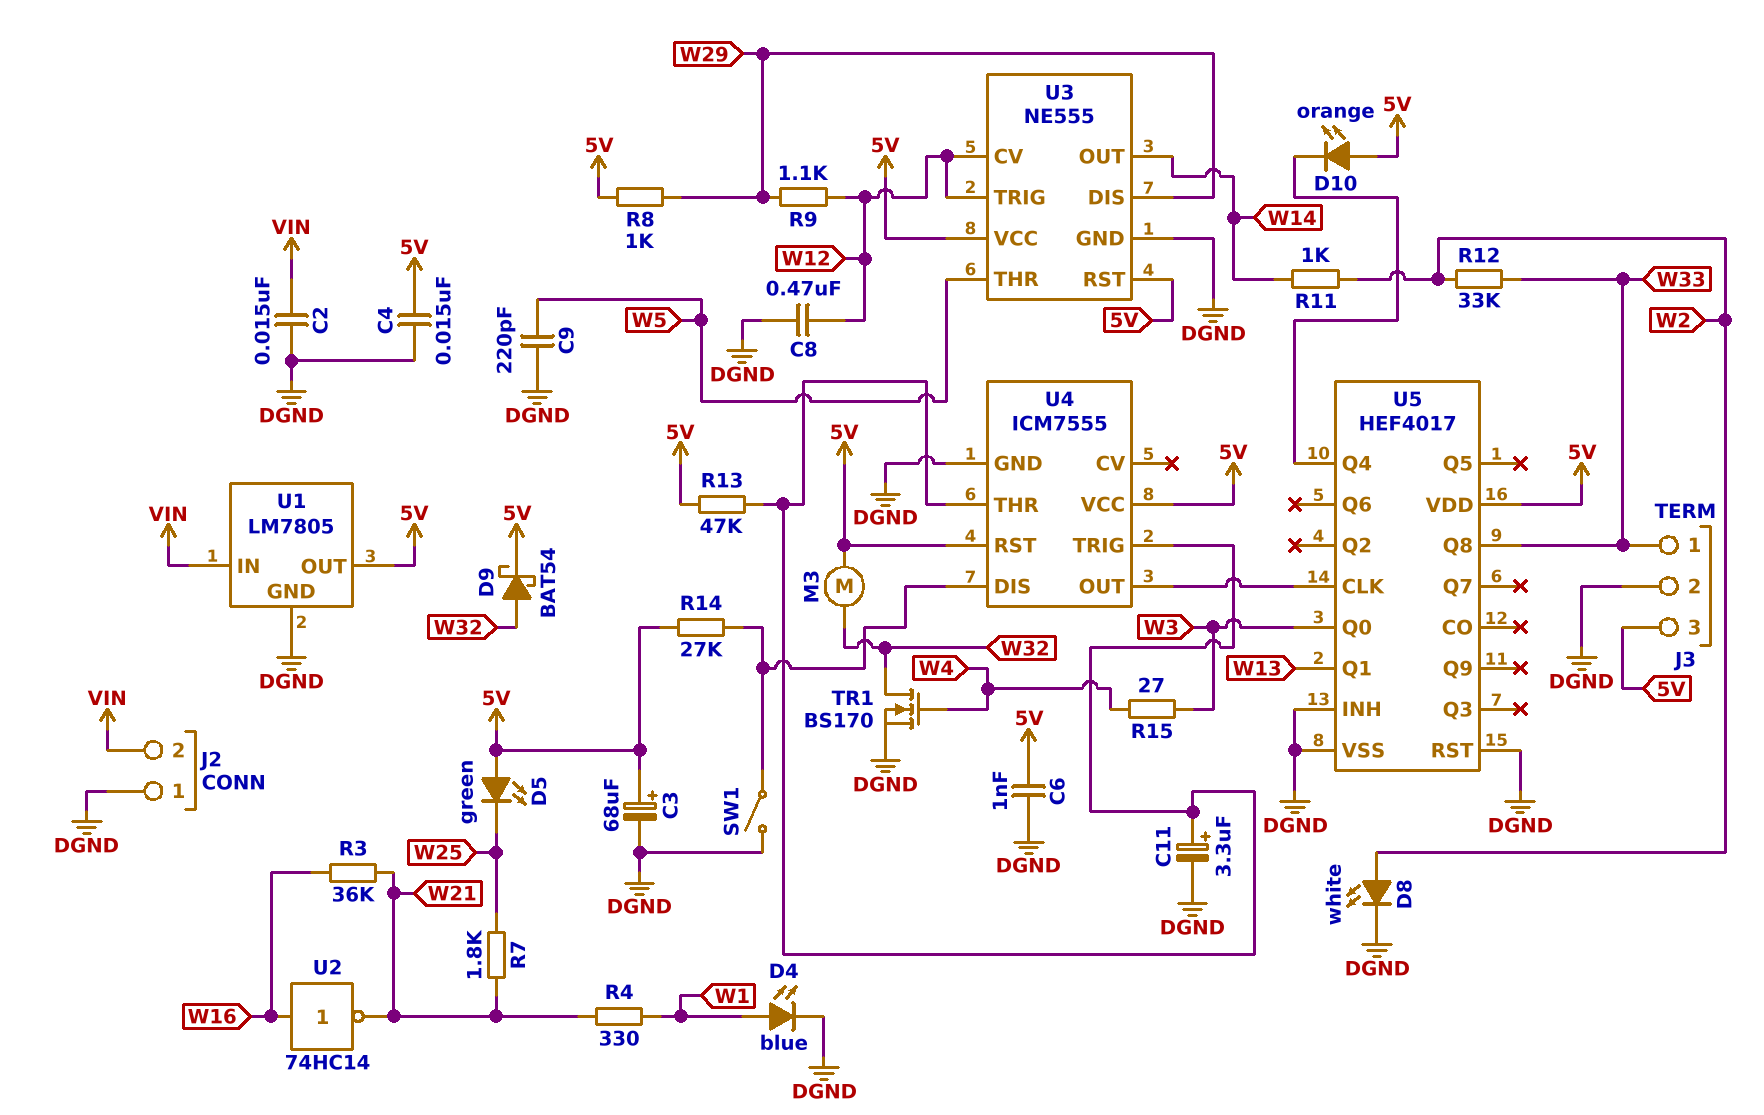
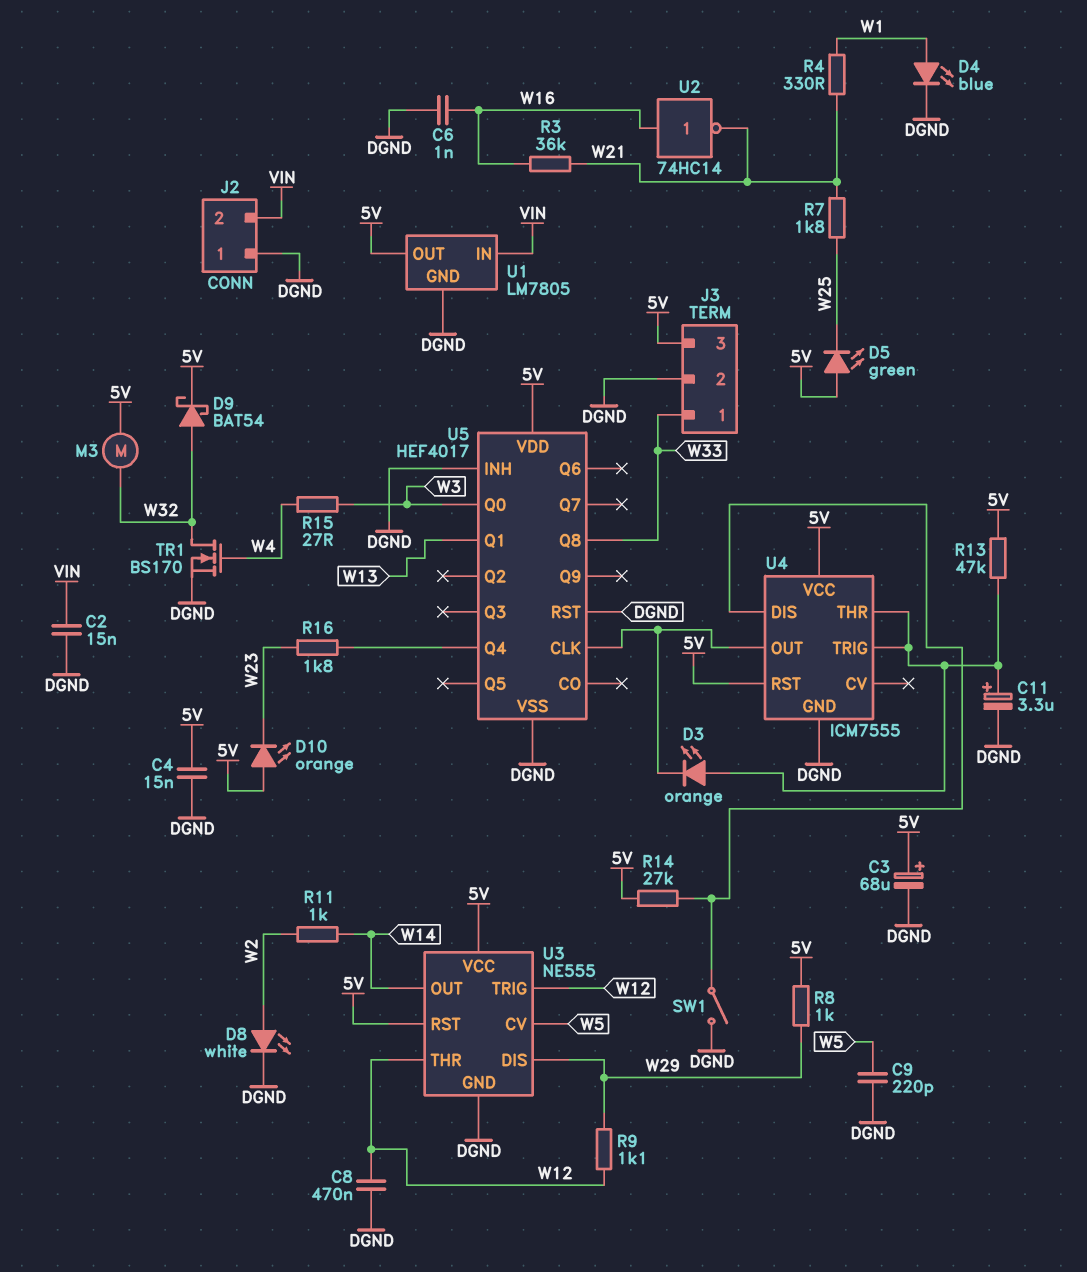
C6: 1nF (5V, DGND) -> 1nF (DGND, W16)
D3: none -> LED orange (A U4/THR, K U4/OUT)
D10: LED orange (A 5V, K U5/Q4) -> LED orange (A 5V, K W23)
R12: 33k (W2, W33) -> none
R16: none -> 1.8k (U5/Q4, W23)
U3 pin CV: W12 -> W5
U3 pin THR: W5 -> W12

